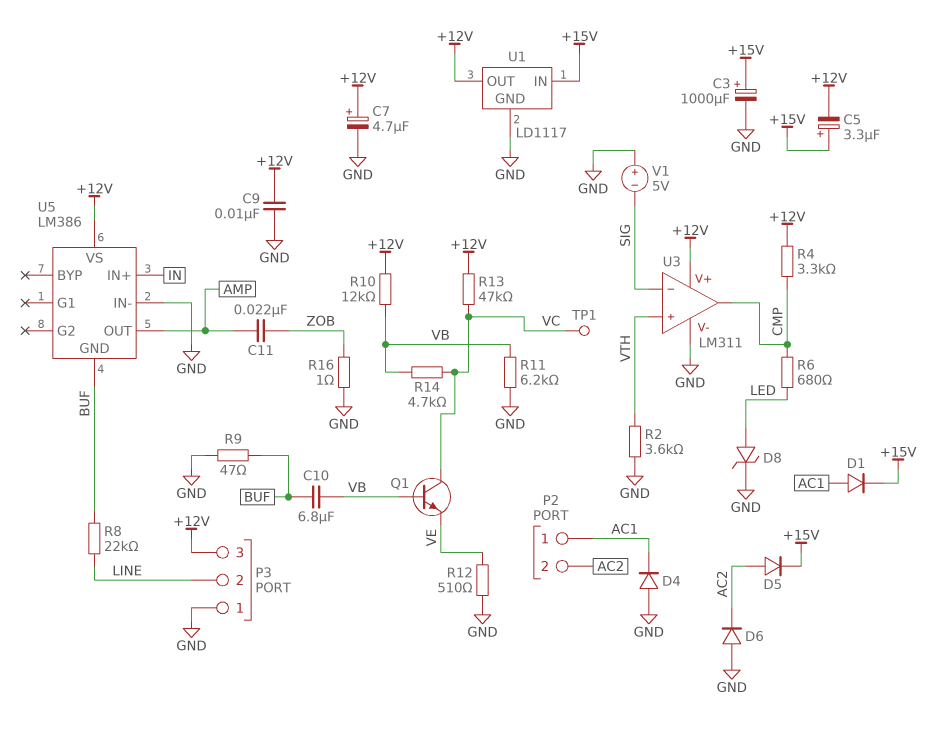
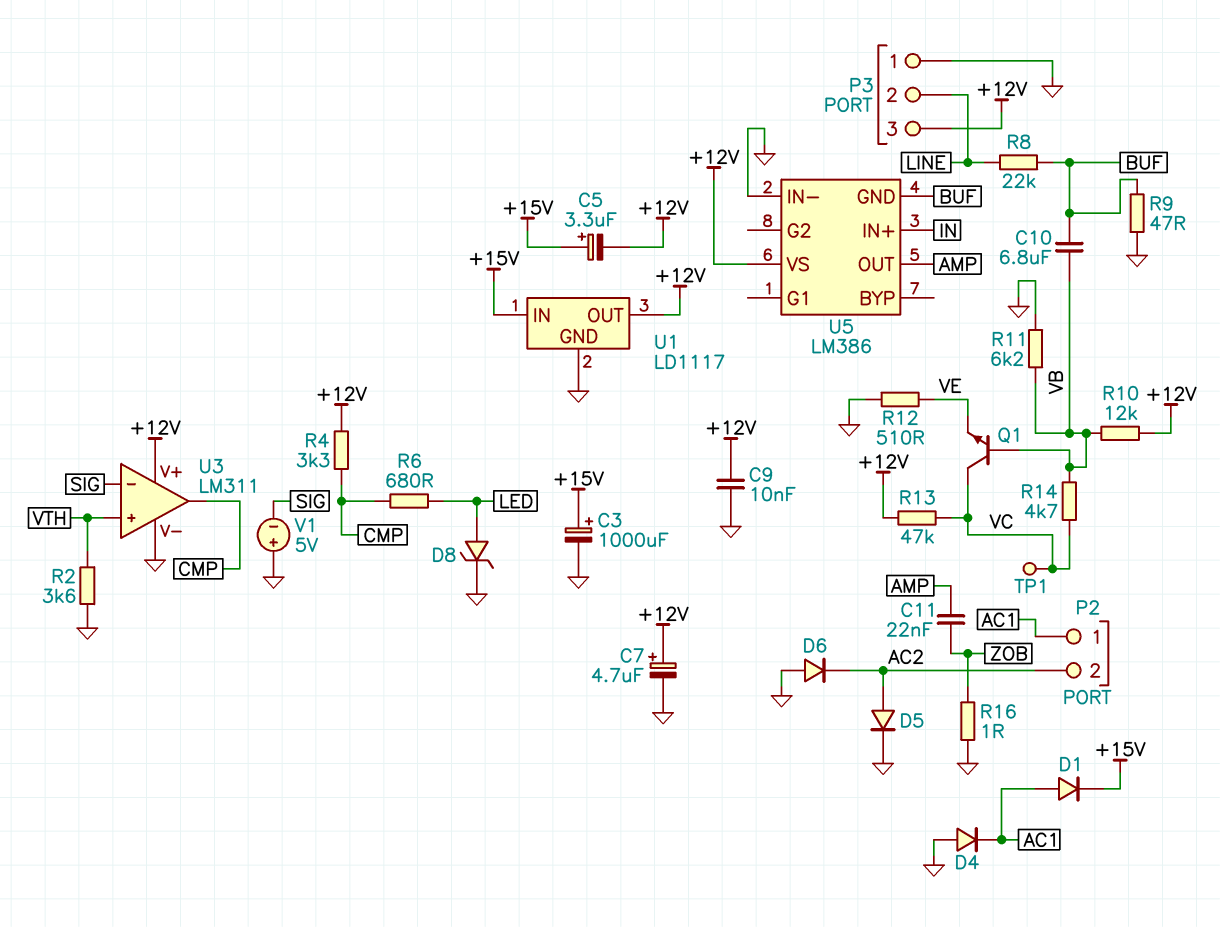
D5: diode (A AC2, K +15V) -> diode (A AC2, K GND)

